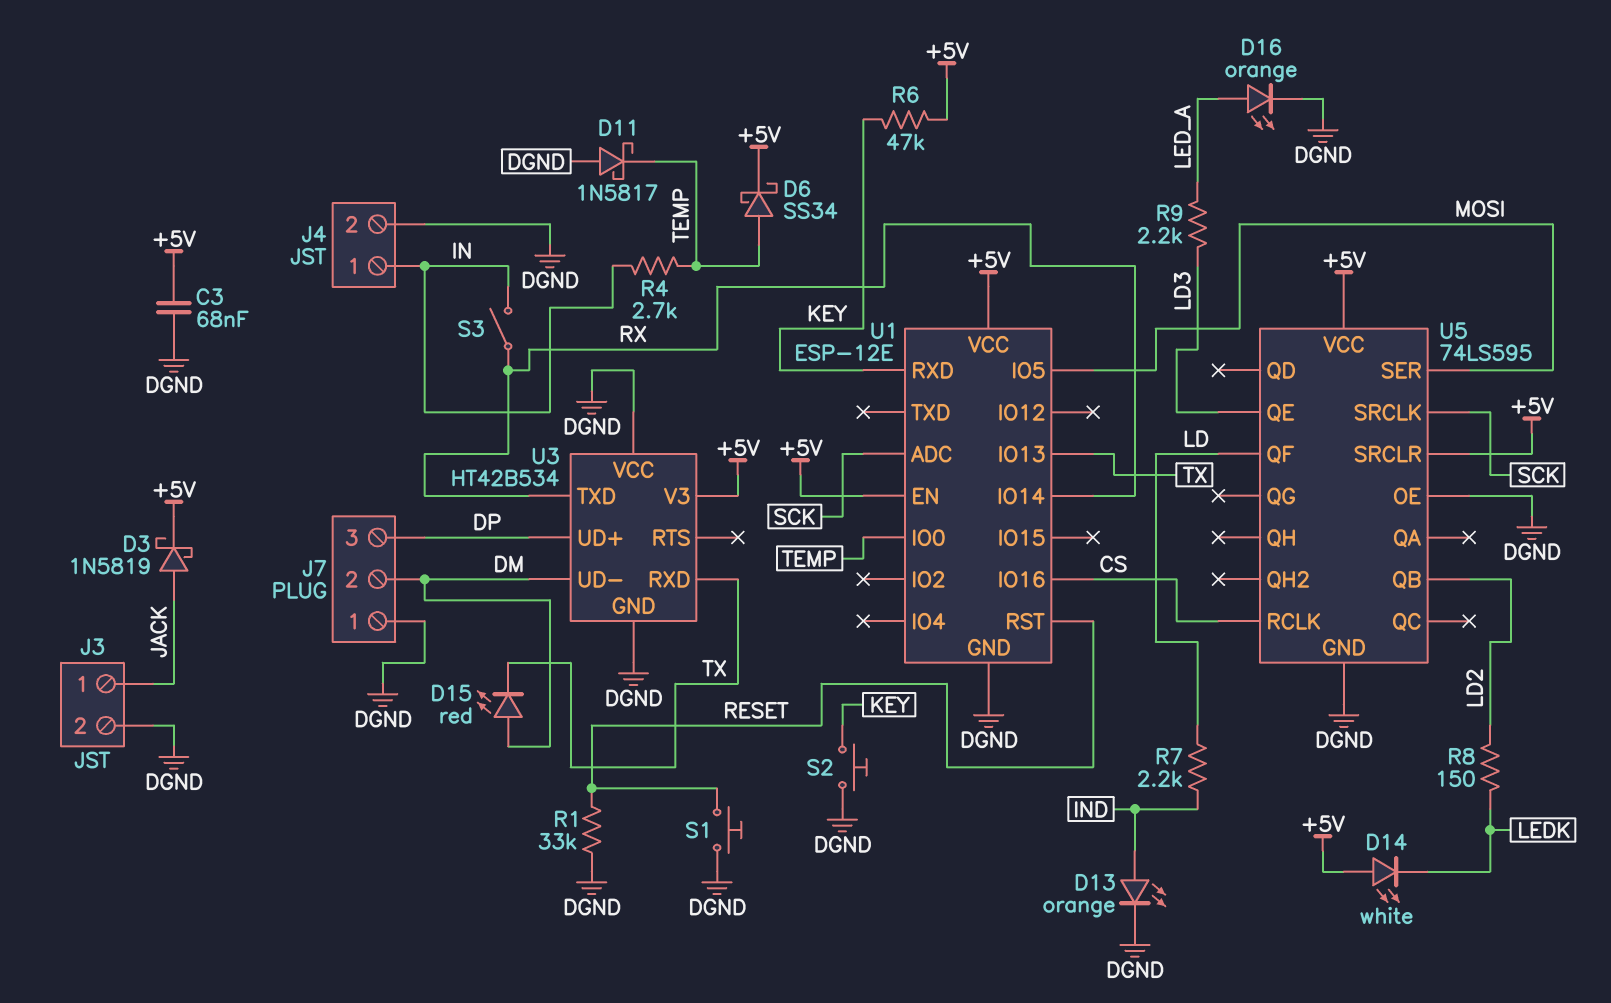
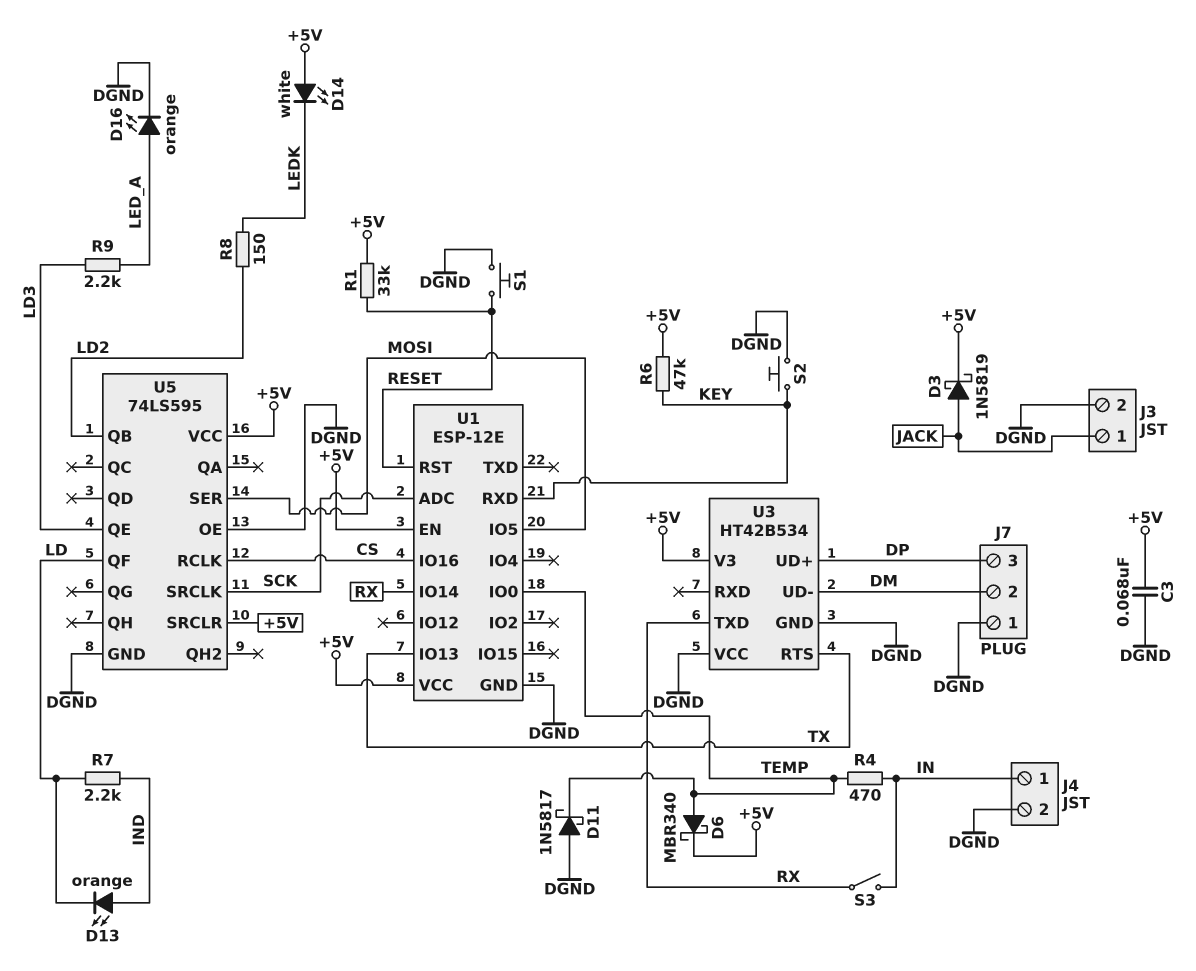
D6: schottky SS34 (A TEMP, K +5V) -> schottky MBR340 (A TEMP, K +5V)
D13: LED orange (A IND, K DGND) -> LED orange (A IND, K LD)
D15: LED red (A DM, K TX) -> none
R1: 33k (DGND, RESET) -> 33k (+5V, RESET)
R4: 2.7k (IN, TEMP) -> 470 (IN, TEMP)
U3 pin RTS: none -> TX
U3 pin RXD: TX -> none

